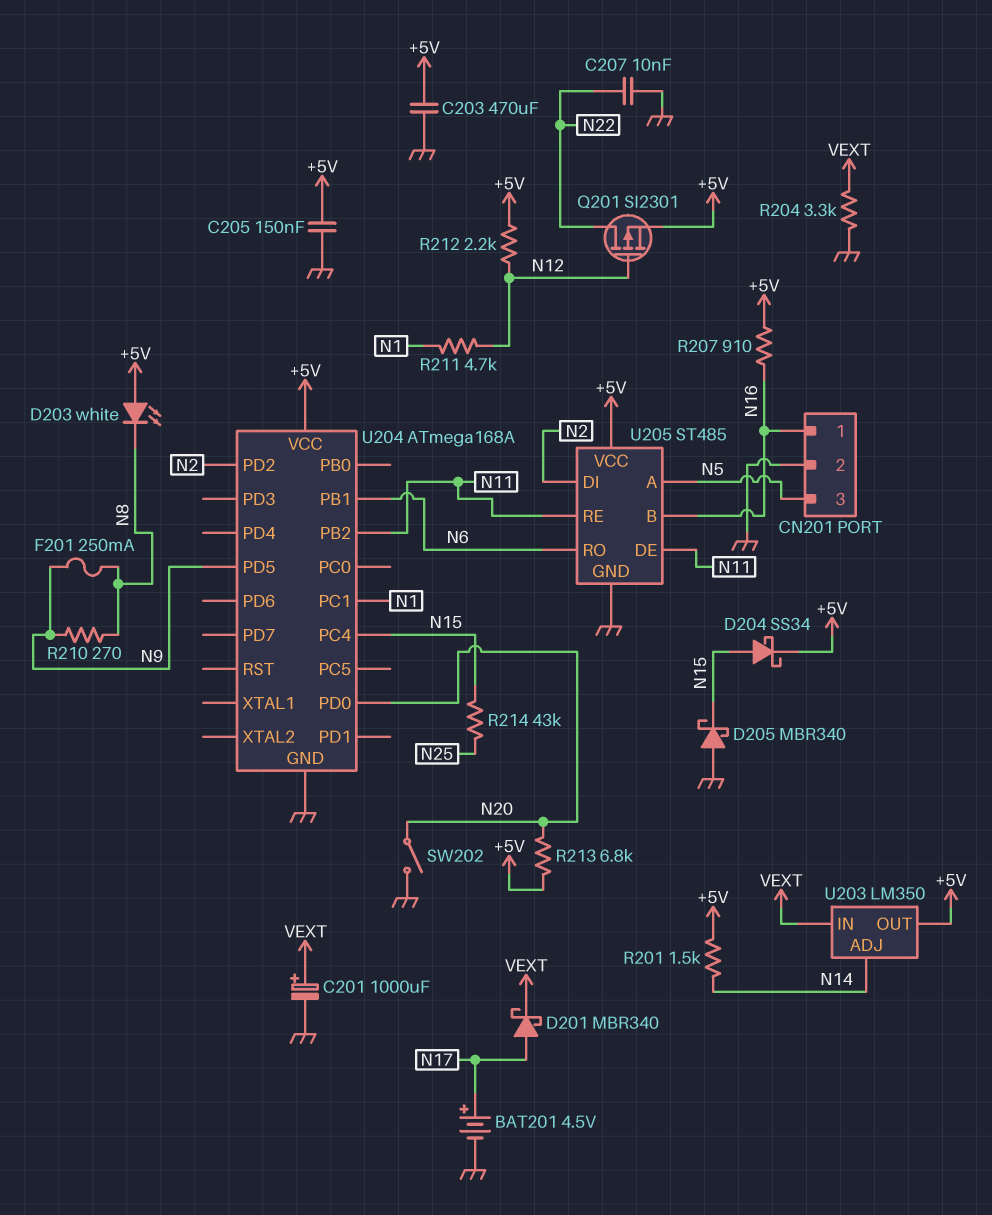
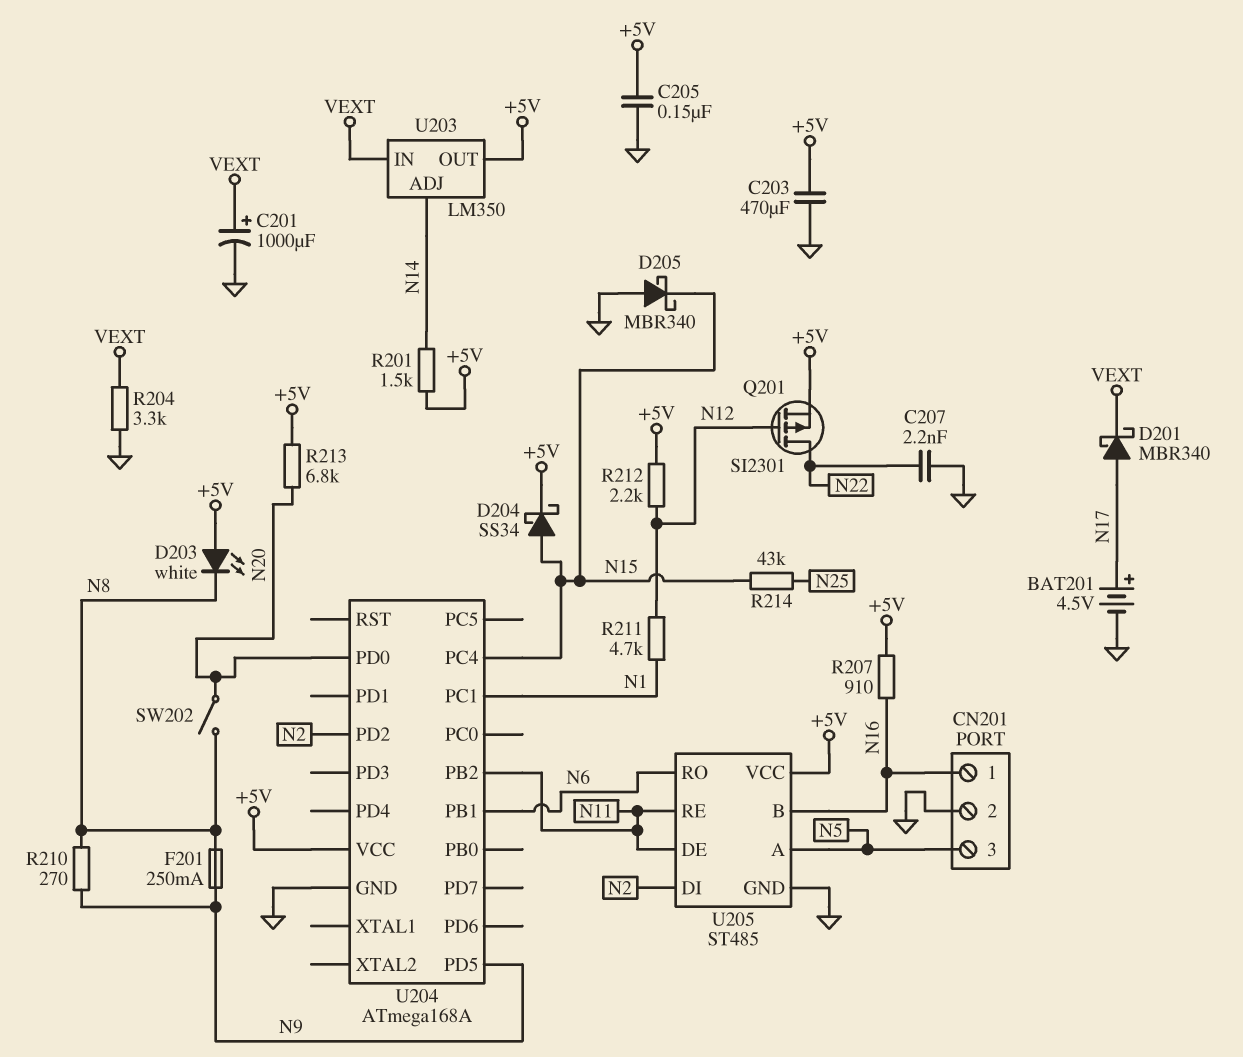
C207: 10nF (GND, N22) -> 2.2nF (GND, N22)
SW202: switch (GND, N20) -> switch (N8, N20)

